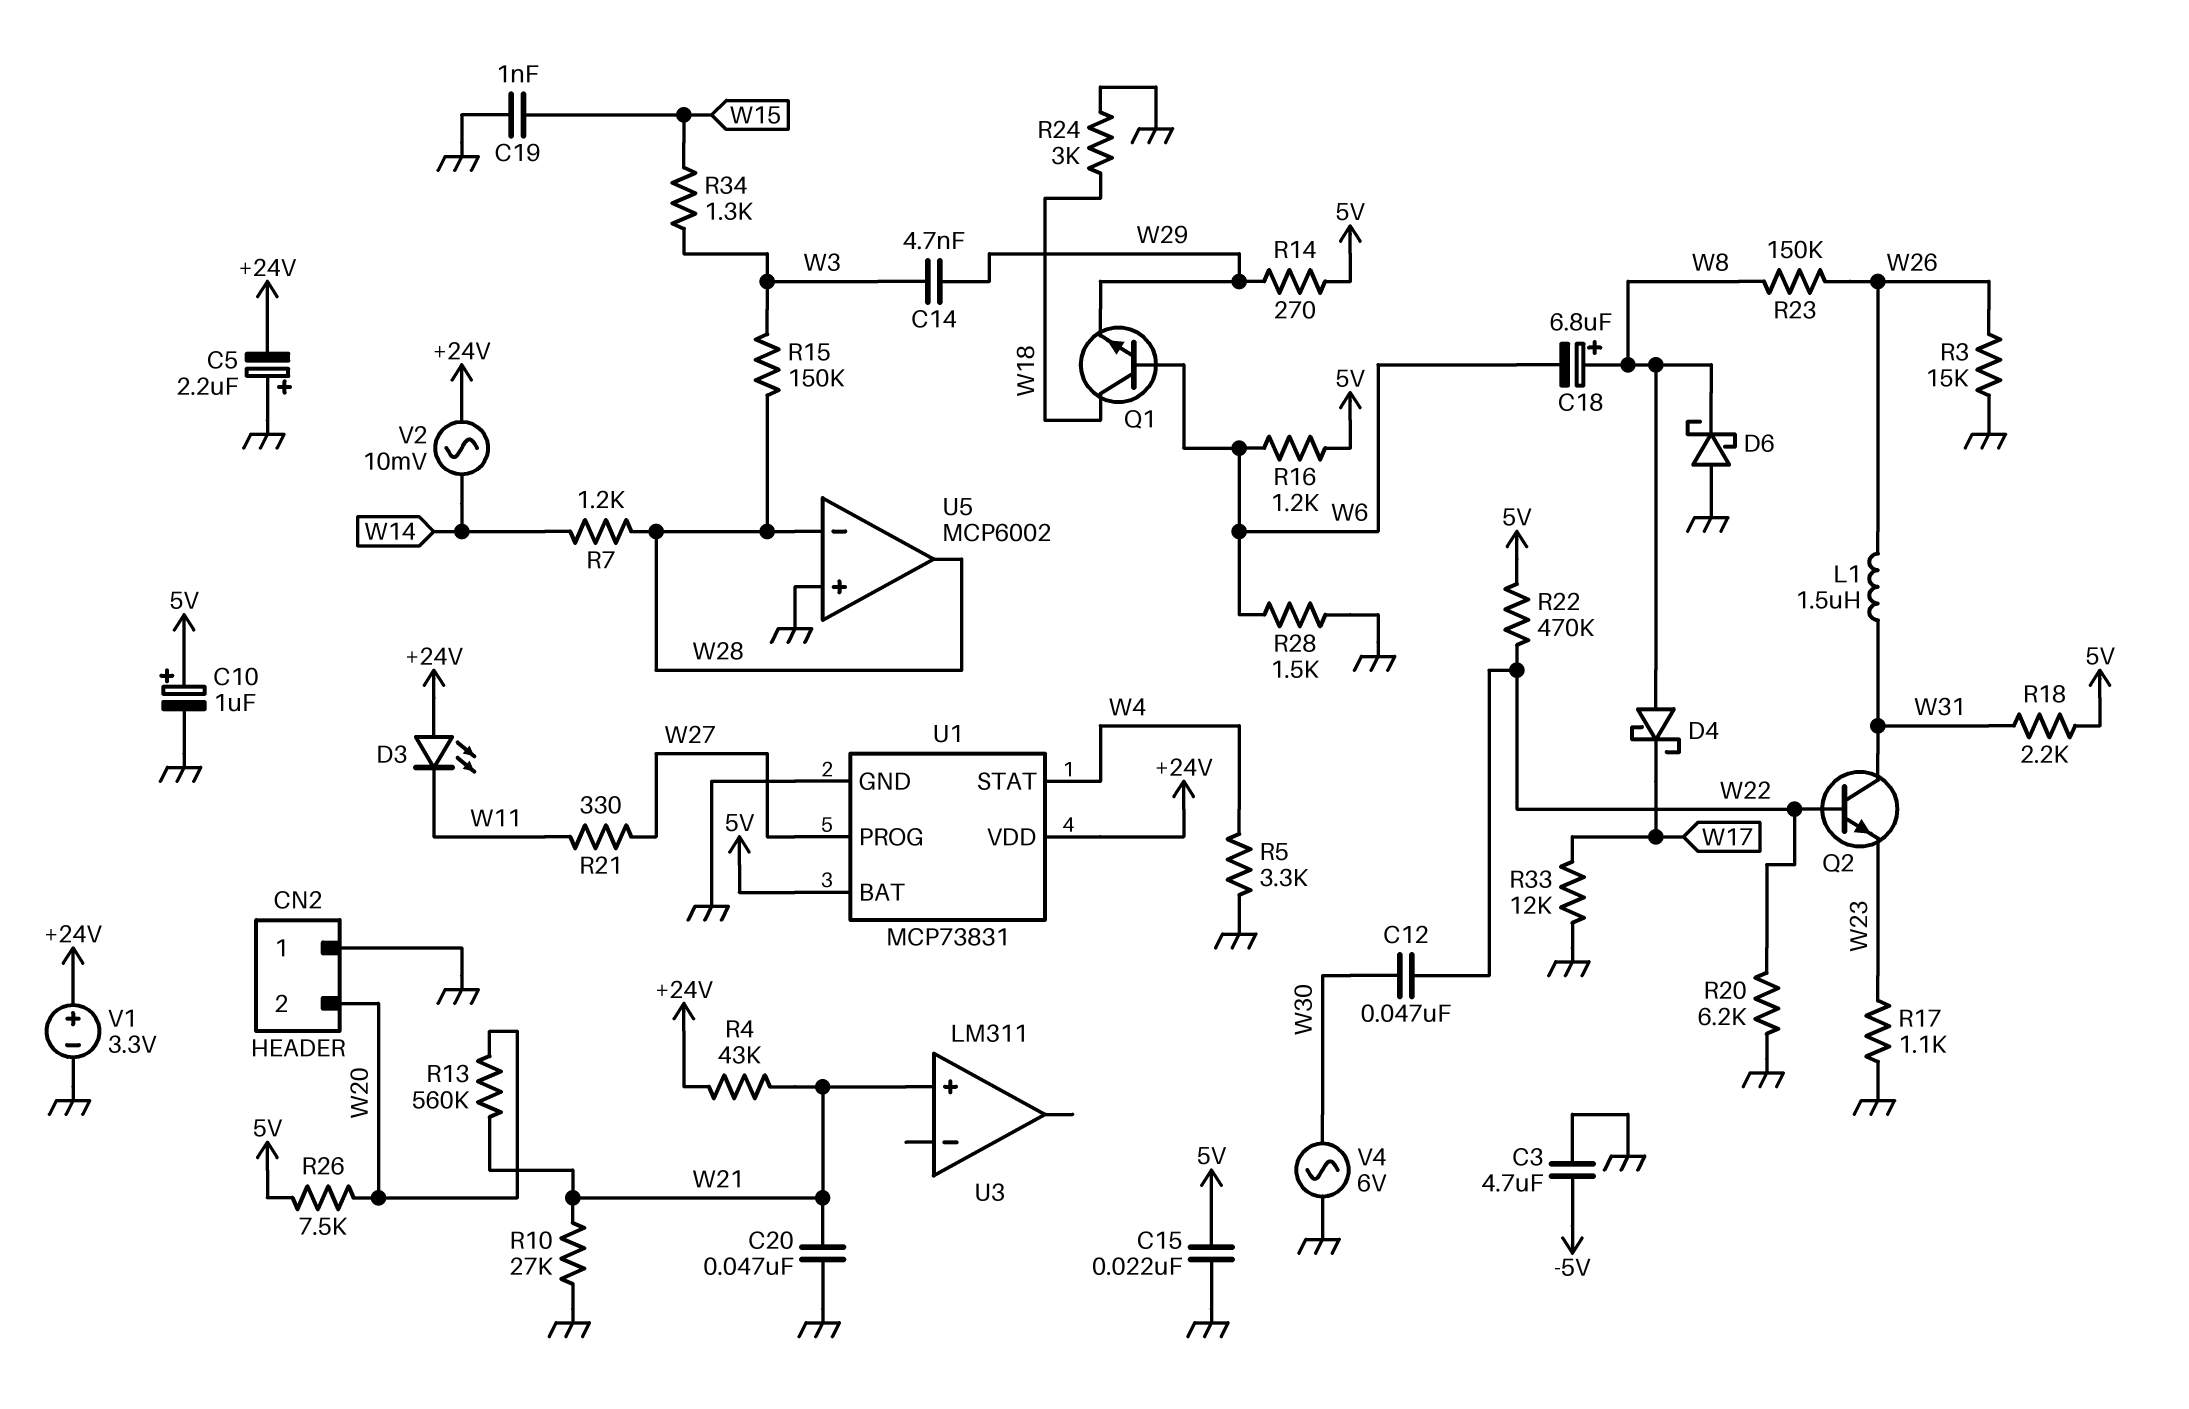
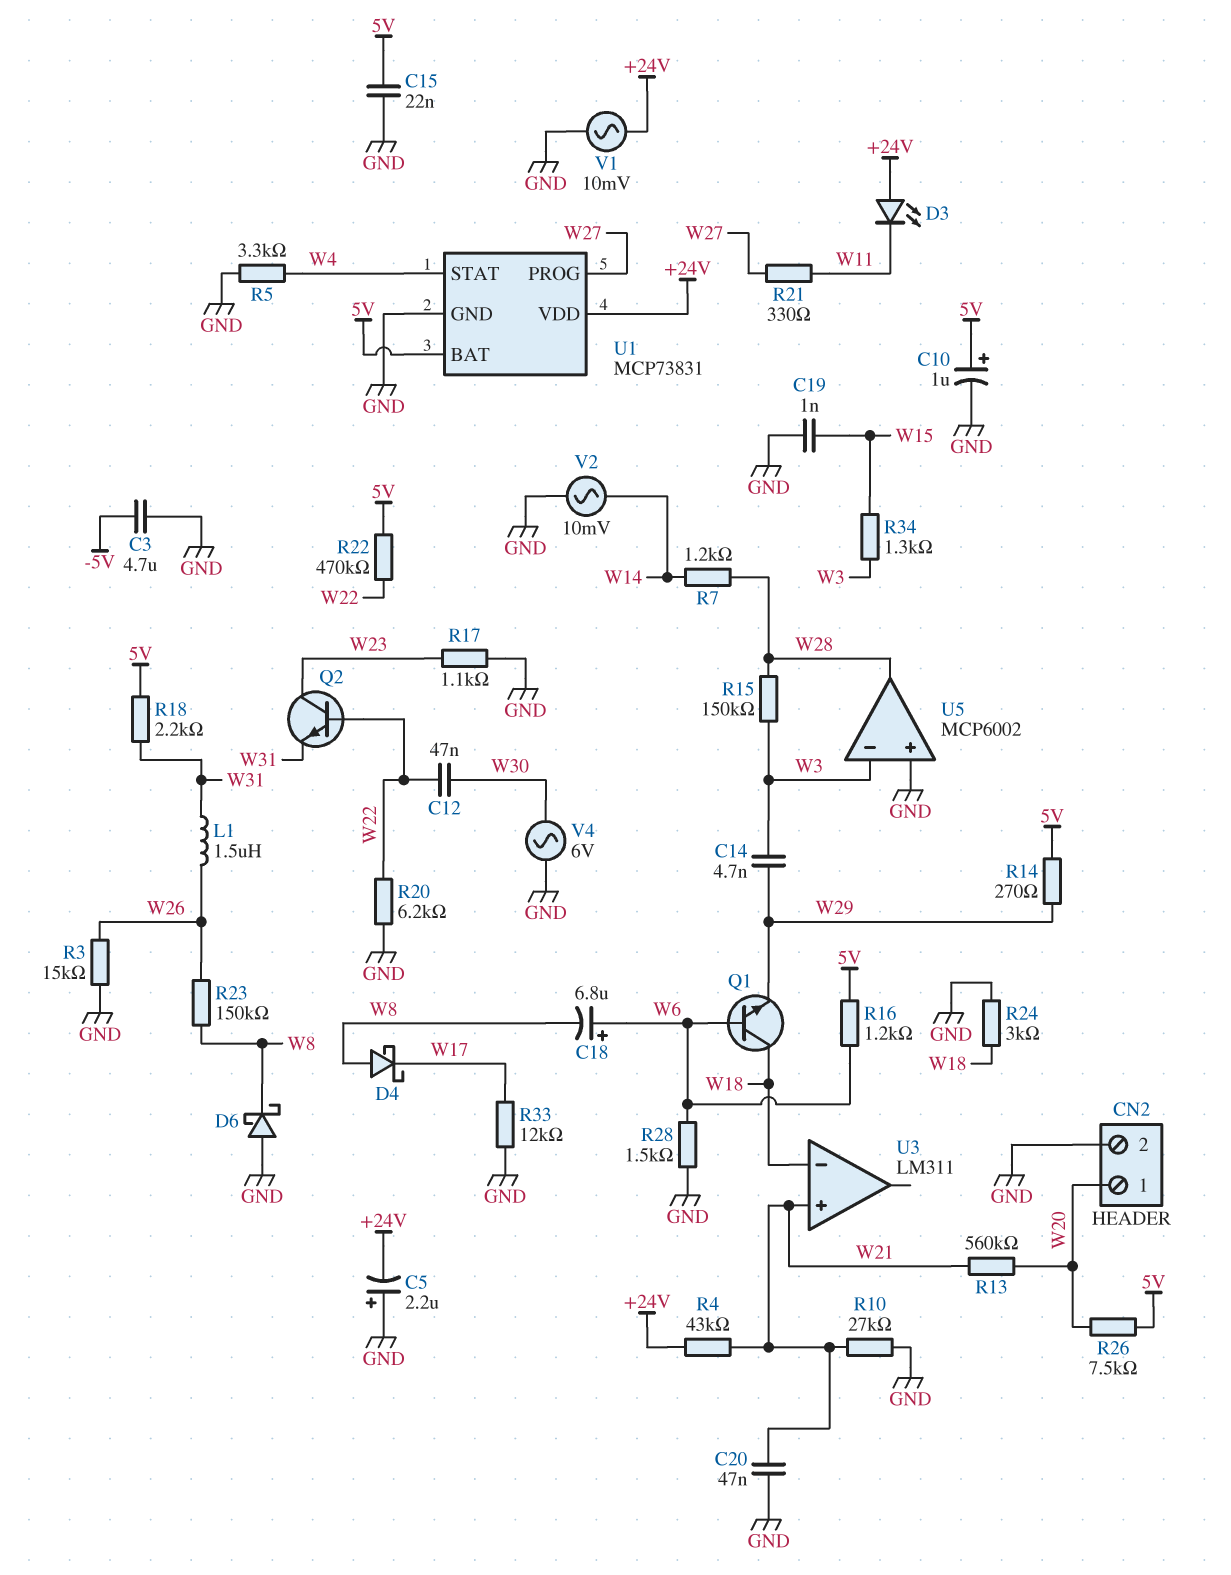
C18: 6.8uF (plus W8, minus W6) -> 6.8uF (plus W6, minus W8)
CN2 pin 1: GND -> W20
CN2 pin 2: W20 -> GND
Q2: NPN (B W22, C W31, E W23) -> NPN (B W22, C W23, E W31)
U3 pin in-: none -> W18
U5 pin in-: W28 -> W3
V1: 3.3V (plus +24V, minus GND) -> AC 10mV (+24V, GND)
V2: AC 10mV (+24V, W14) -> AC 10mV (GND, W14)

